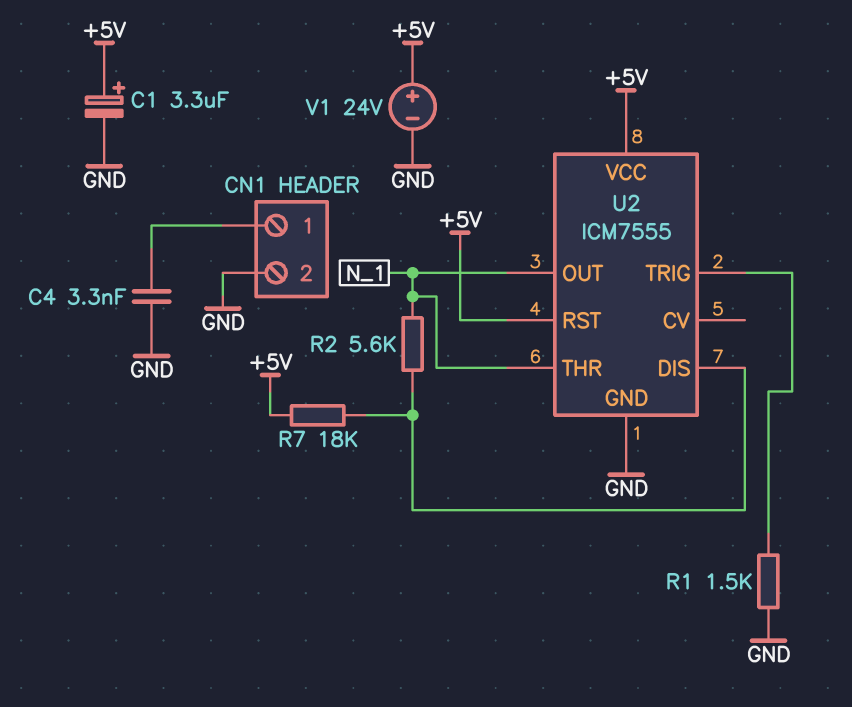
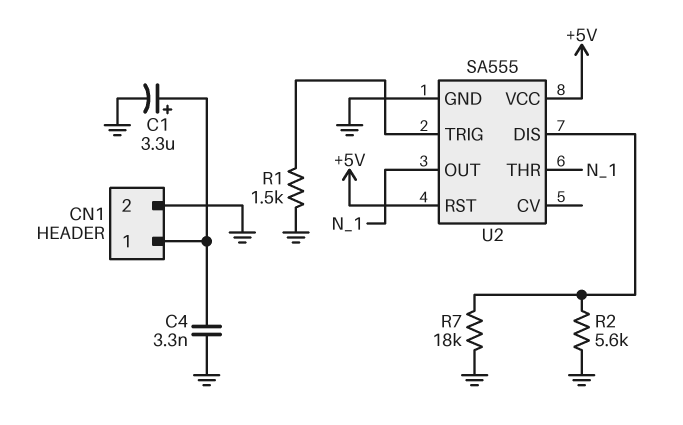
C1: 3.3uF (plus +5V, minus GND) -> 3.3uF (plus CN1/1, minus GND)
R2: 5.6k (N_1, U2/DIS) -> 5.6k (GND, U2/DIS)
R7: 18k (+5V, U2/DIS) -> 18k (GND, U2/DIS)
U2: ICM7555 -> SA555
V1: 24V (plus +5V, minus GND) -> none

